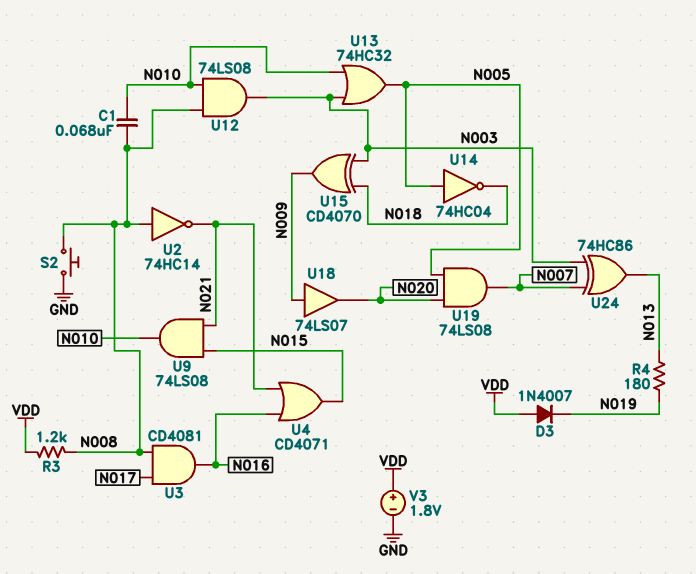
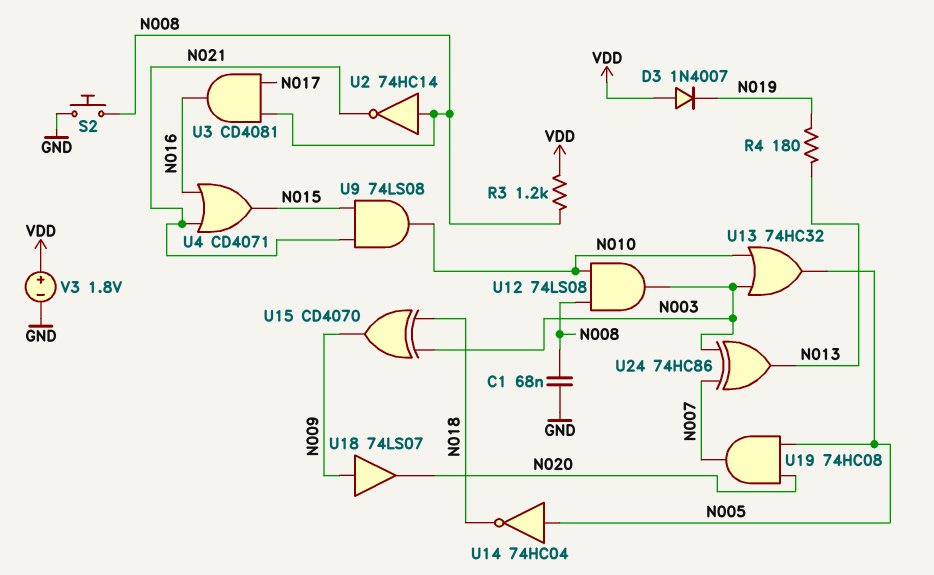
C1: 68nF (N008, N010) -> 68nF (GND, N008)
U19: AND 74LS08 (in N005, in N020, out N007) -> AND 74HC08 (in N005, in N020, out N007)

